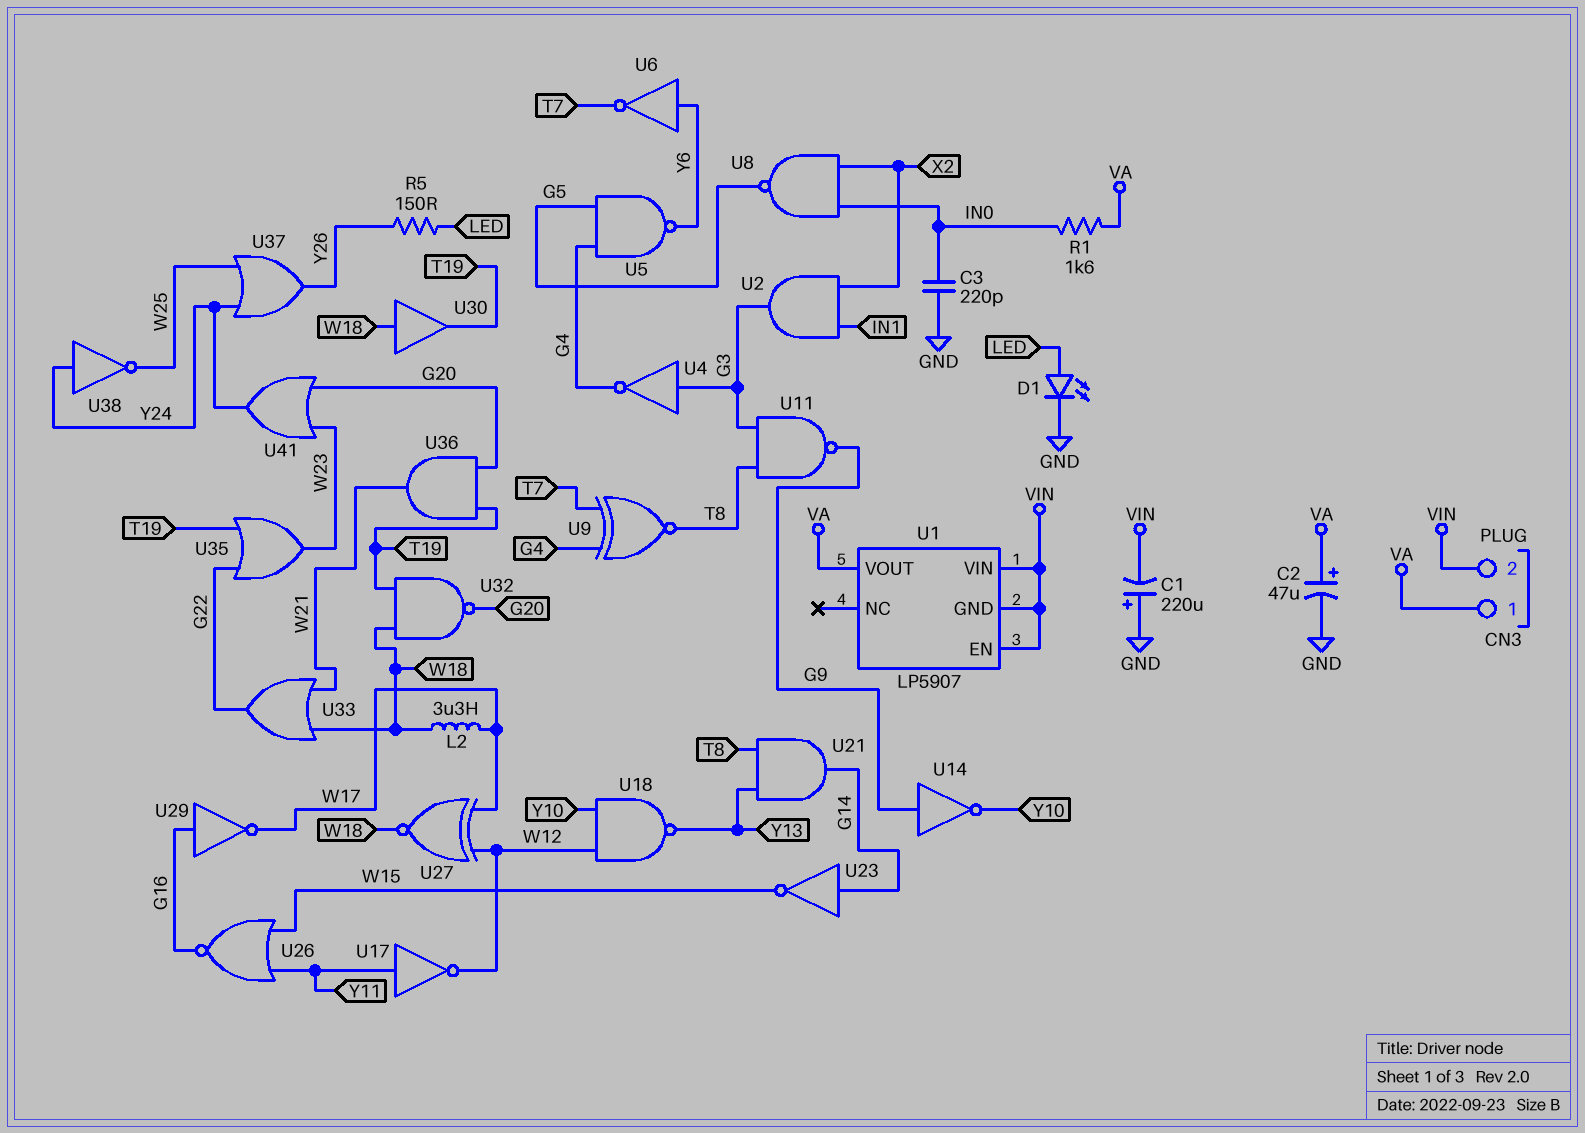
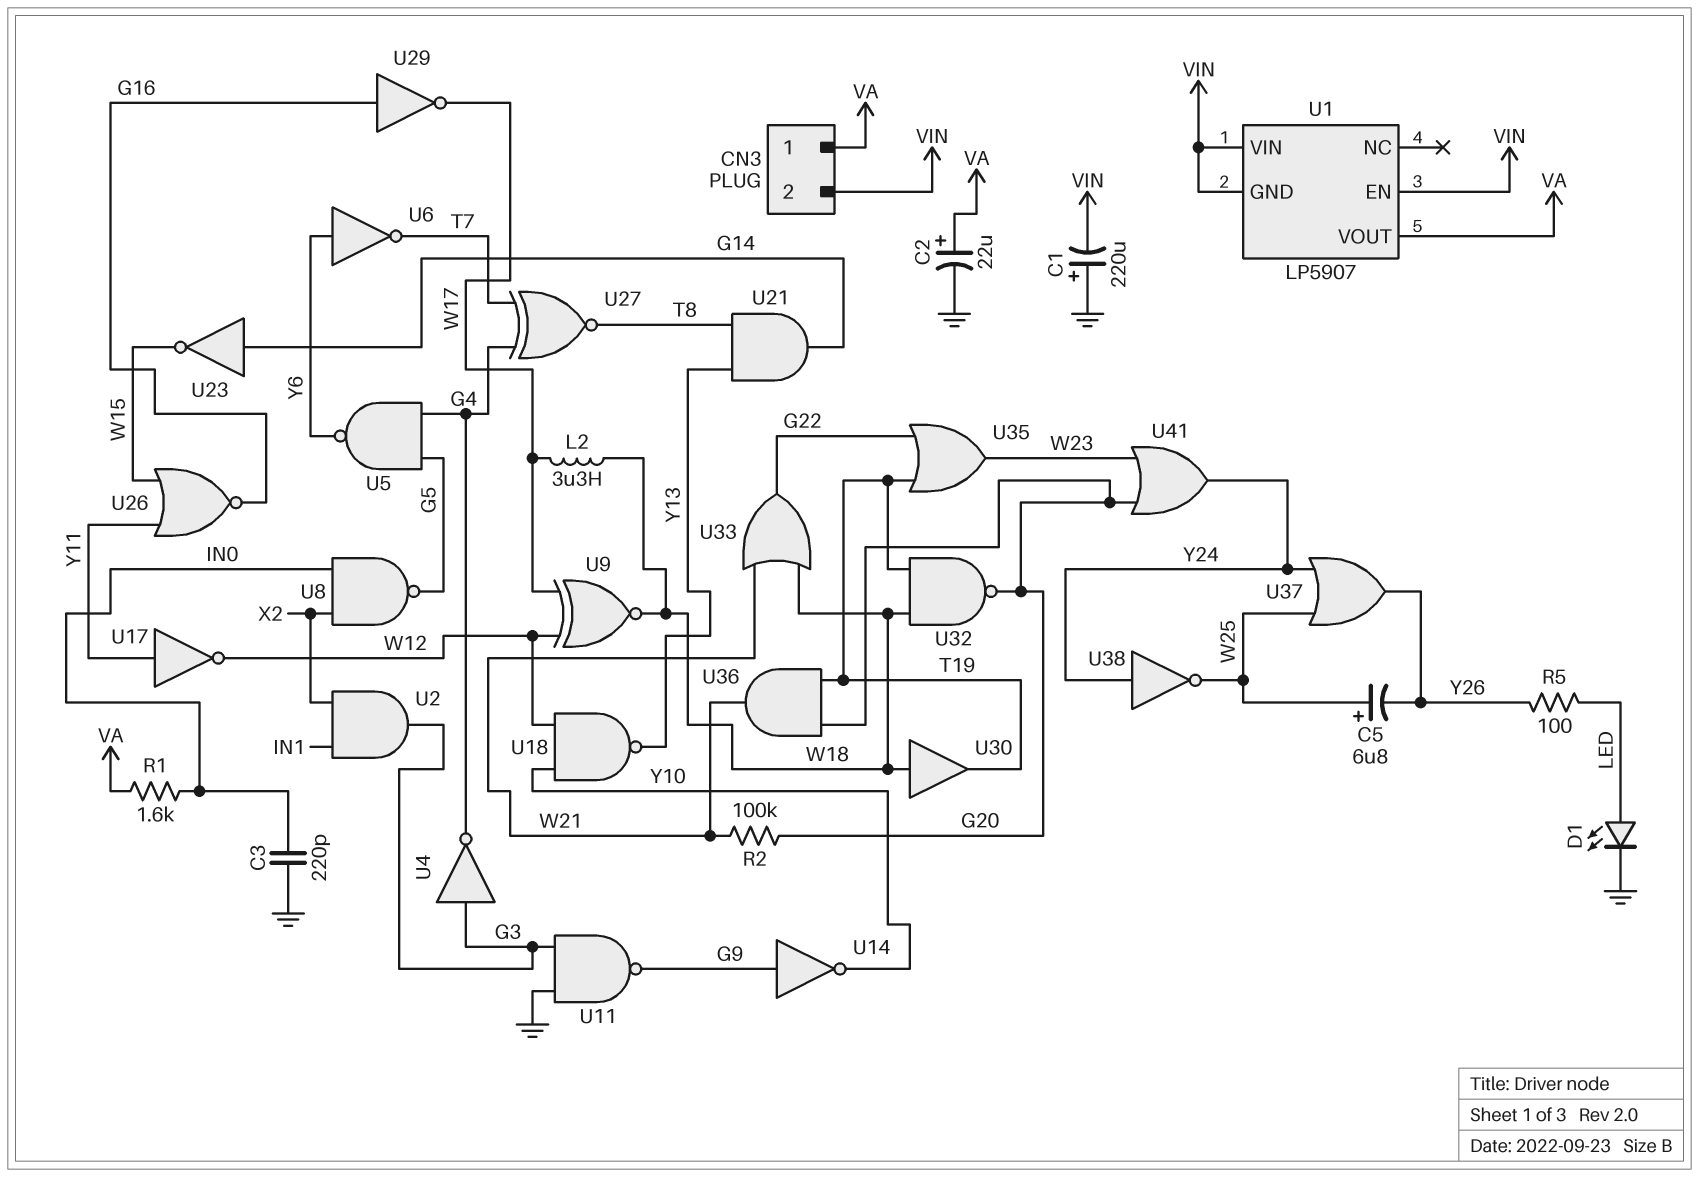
C2: 47uF (plus VA, minus GND) -> 22uF (plus VA, minus GND)
C5: none -> 6.8uF (plus W25, minus Y26)
R2: none -> 100k (G20, W21)
R5: 150 (LED, Y26) -> 100 (LED, Y26)
U9: XNOR (in G4, in T7, out T8) -> XNOR (in W12, in W17, out W18)
U11: NAND (in G3, in T8, out G9) -> NAND (in G3, in GND, out G9)
U27: XNOR (in W12, in W17, out W18) -> XNOR (in G4, in T7, out T8)

